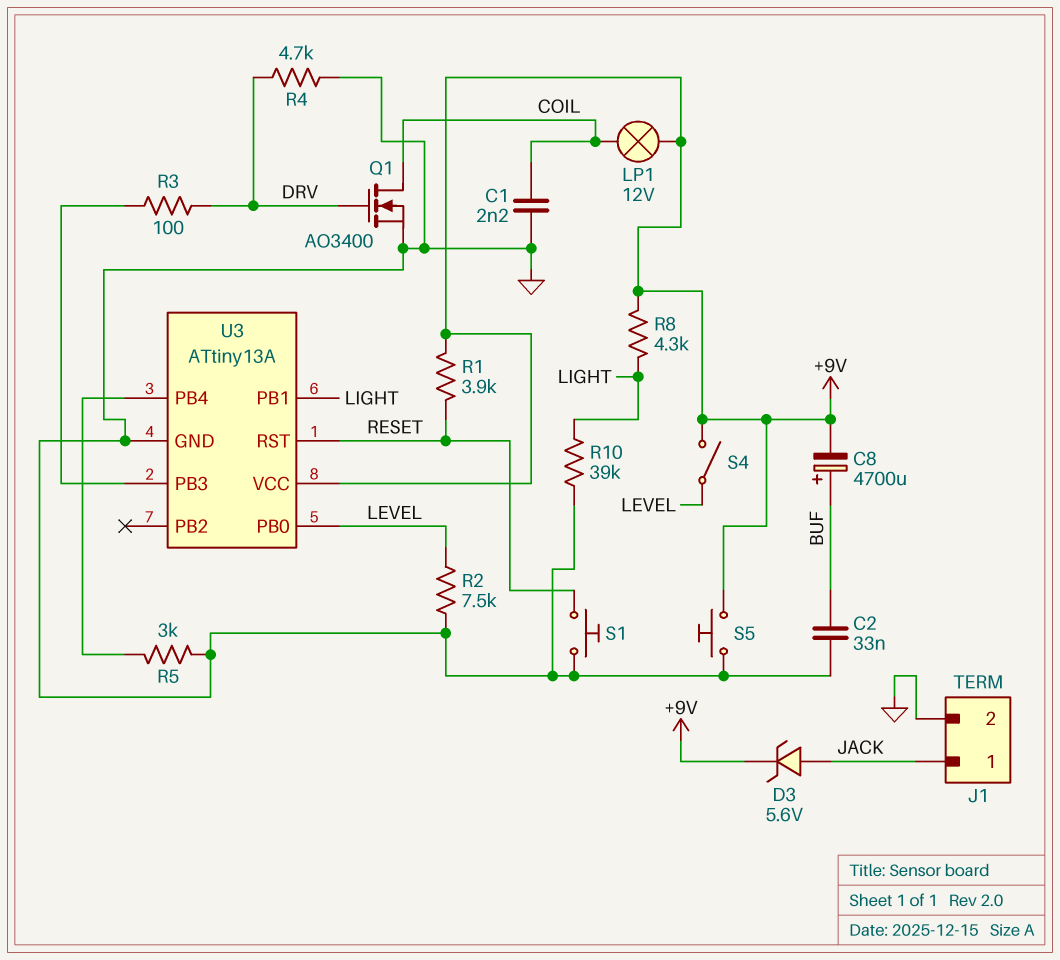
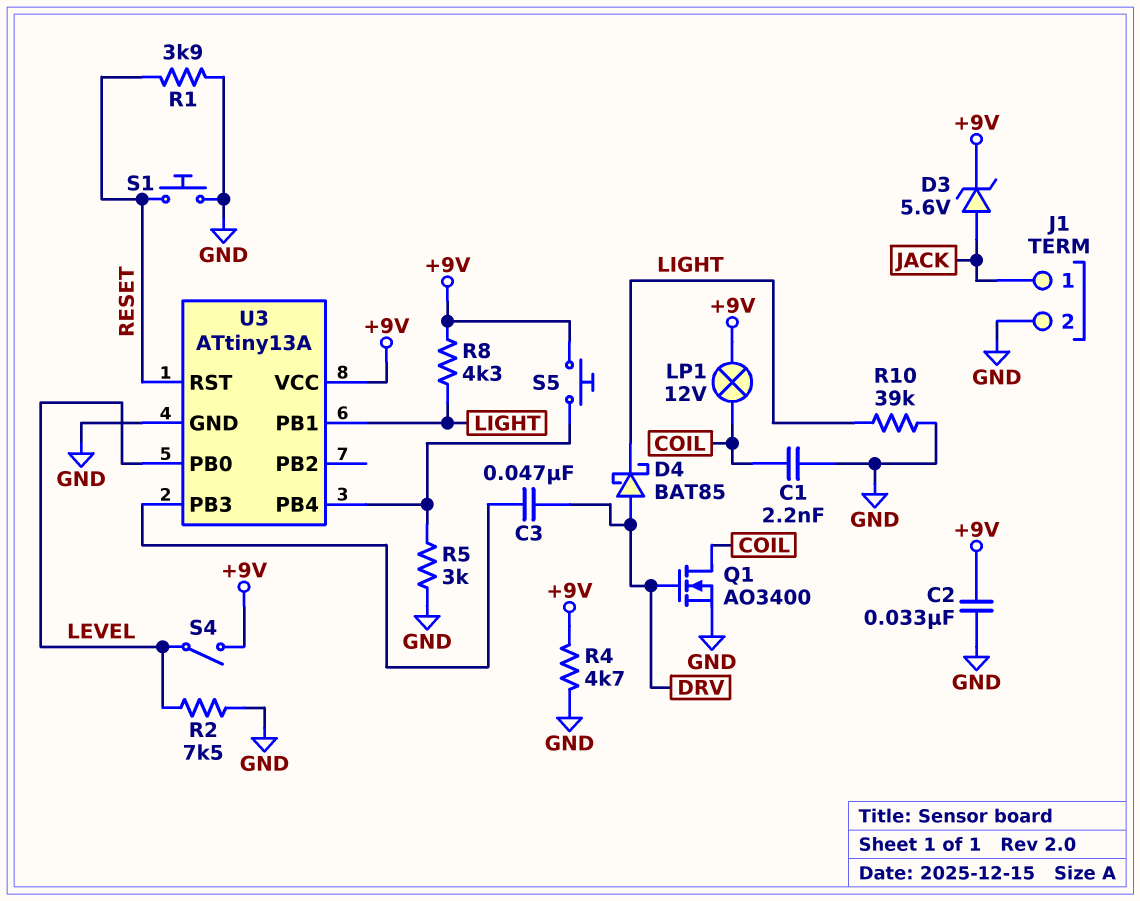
C2: 33nF (BUF, GND) -> 33nF (+9V, GND)
C3: none -> 47nF (DRV, U3/PB3)
C8: 4700uF (plus BUF, minus +9V) -> none
D4: none -> schottky BAT85 (A DRV, K LIGHT)
R1: 3.9k (+9V, RESET) -> 3.9k (GND, RESET)
R3: 100 (DRV, U3/PB3) -> none
R4: 4.7k (DRV, GND) -> 4.7k (+9V, GND)
S5: button (+9V, GND) -> button (+9V, U3/PB4)

